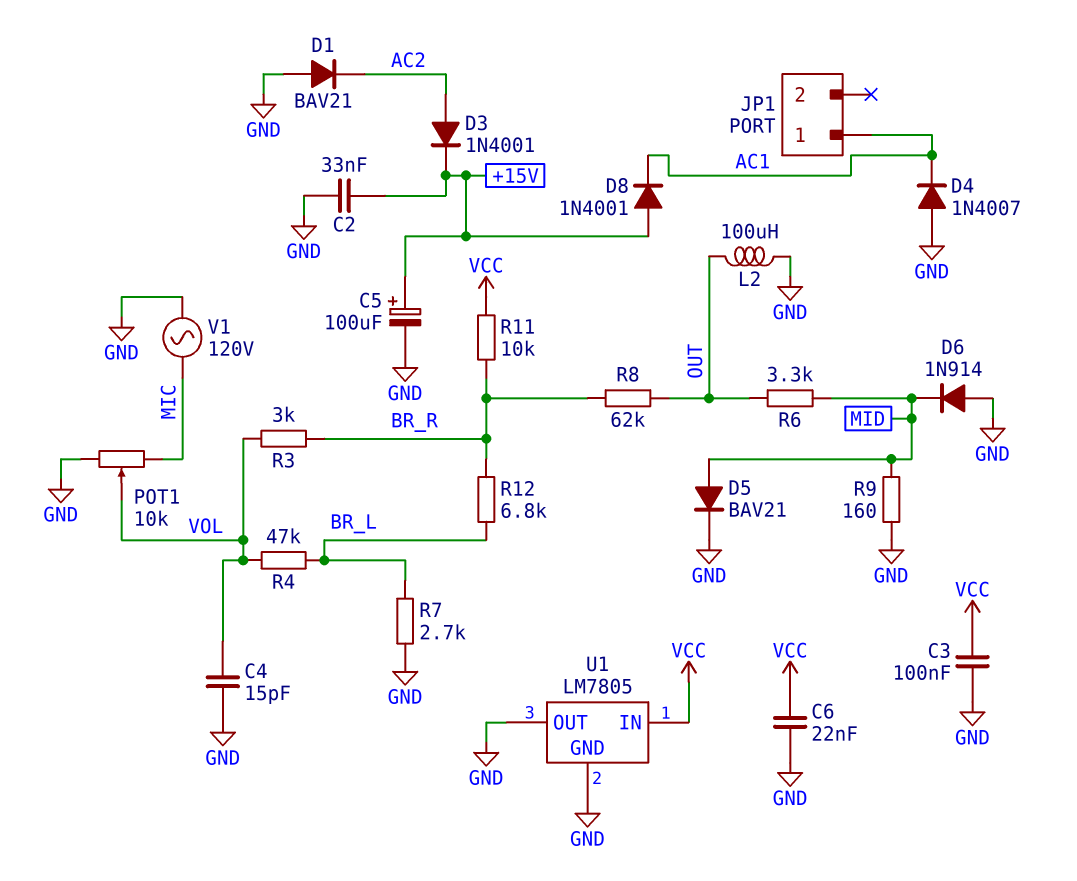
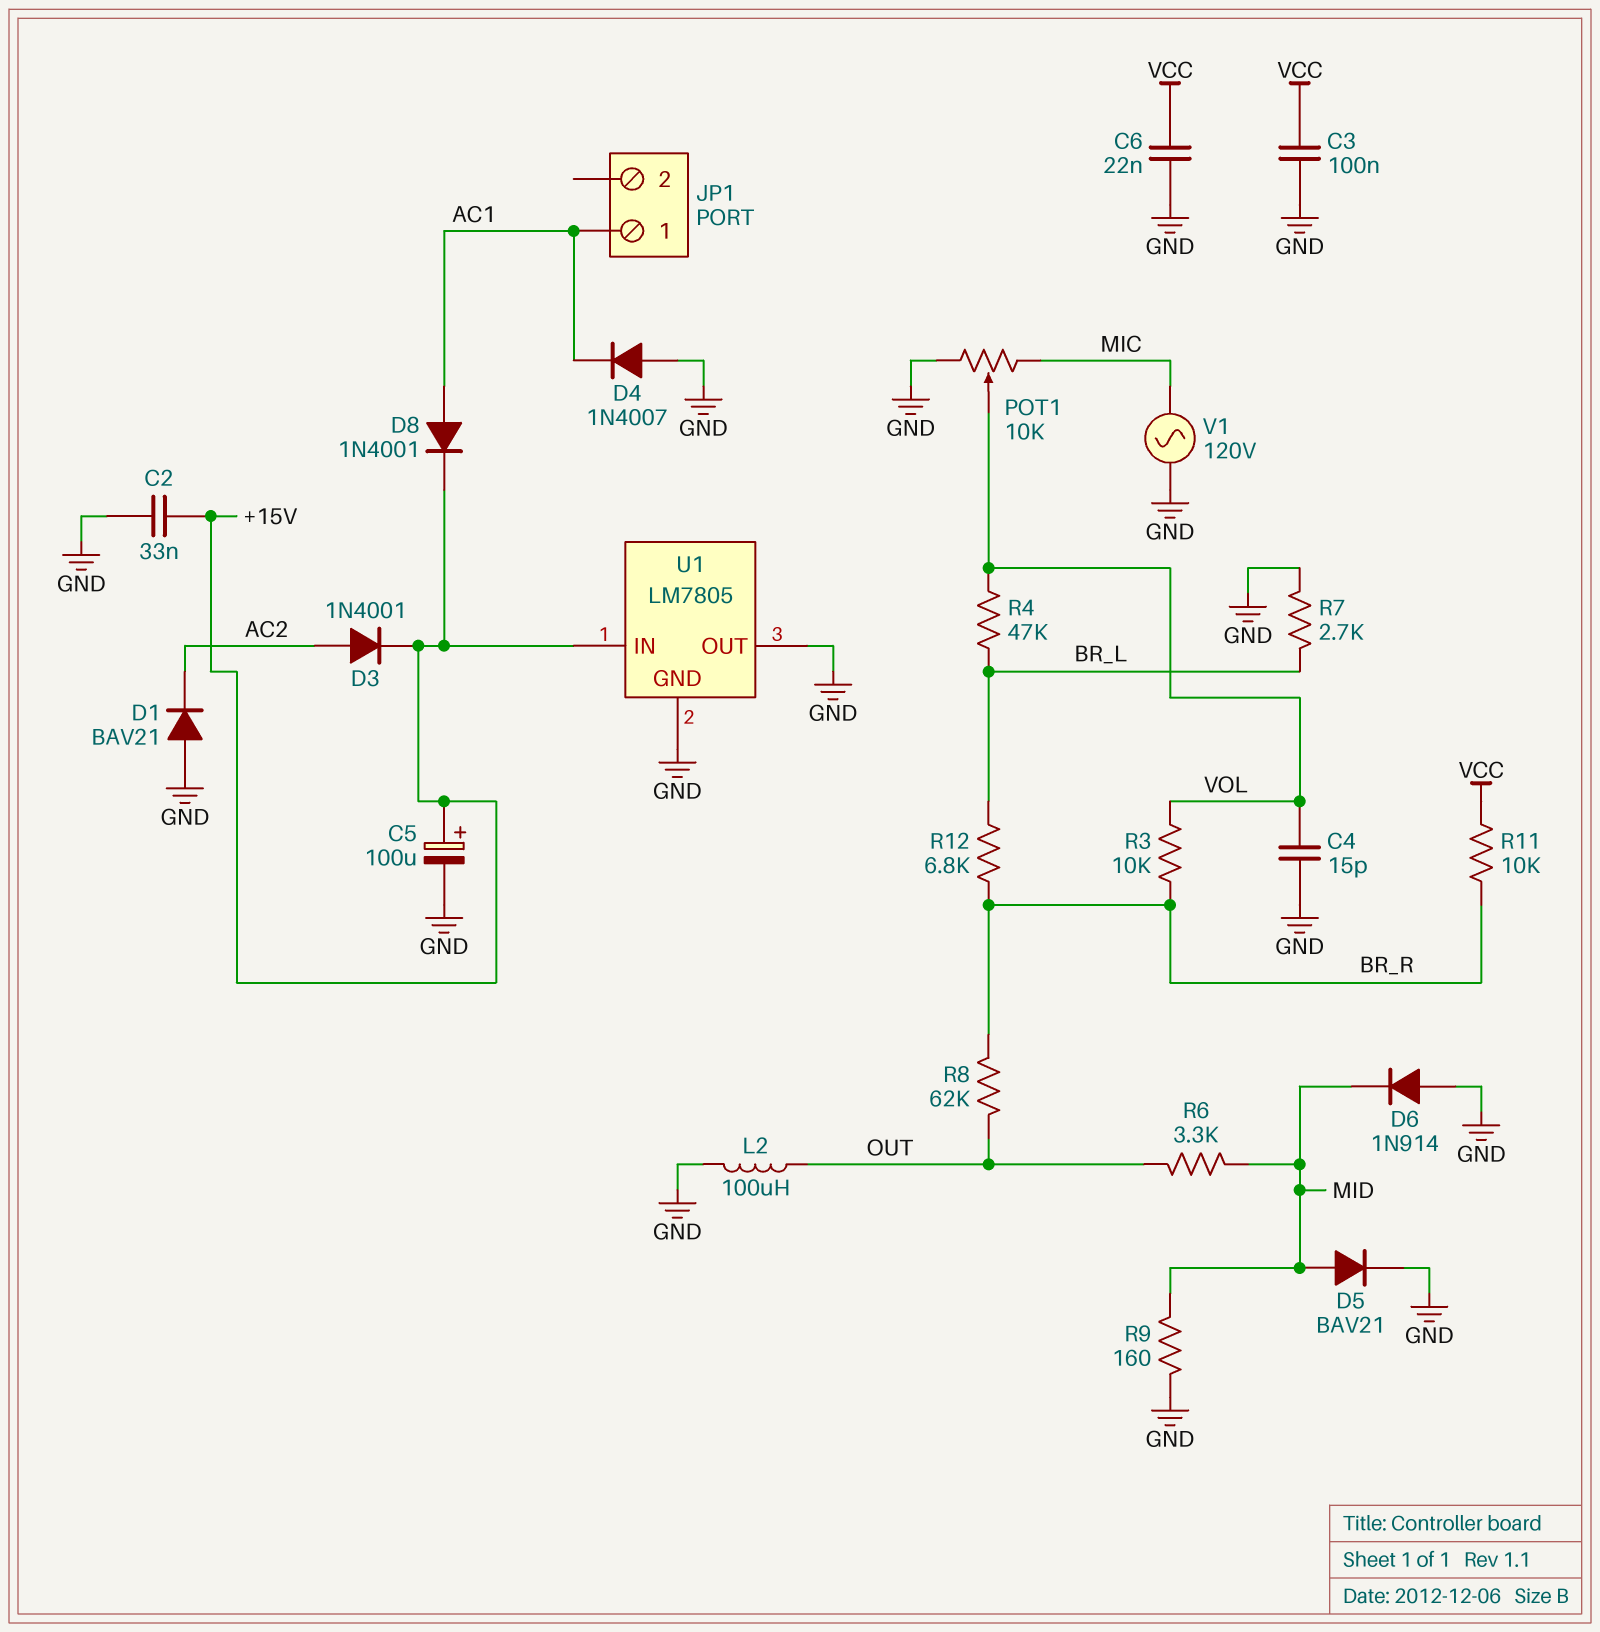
D8: diode 1N4001 (A +15V, K AC1) -> diode 1N4001 (A AC1, K +15V)
R3: 3k (BR_R, VOL) -> 10k (BR_R, VOL)
U1 pin IN: VCC -> +15V

